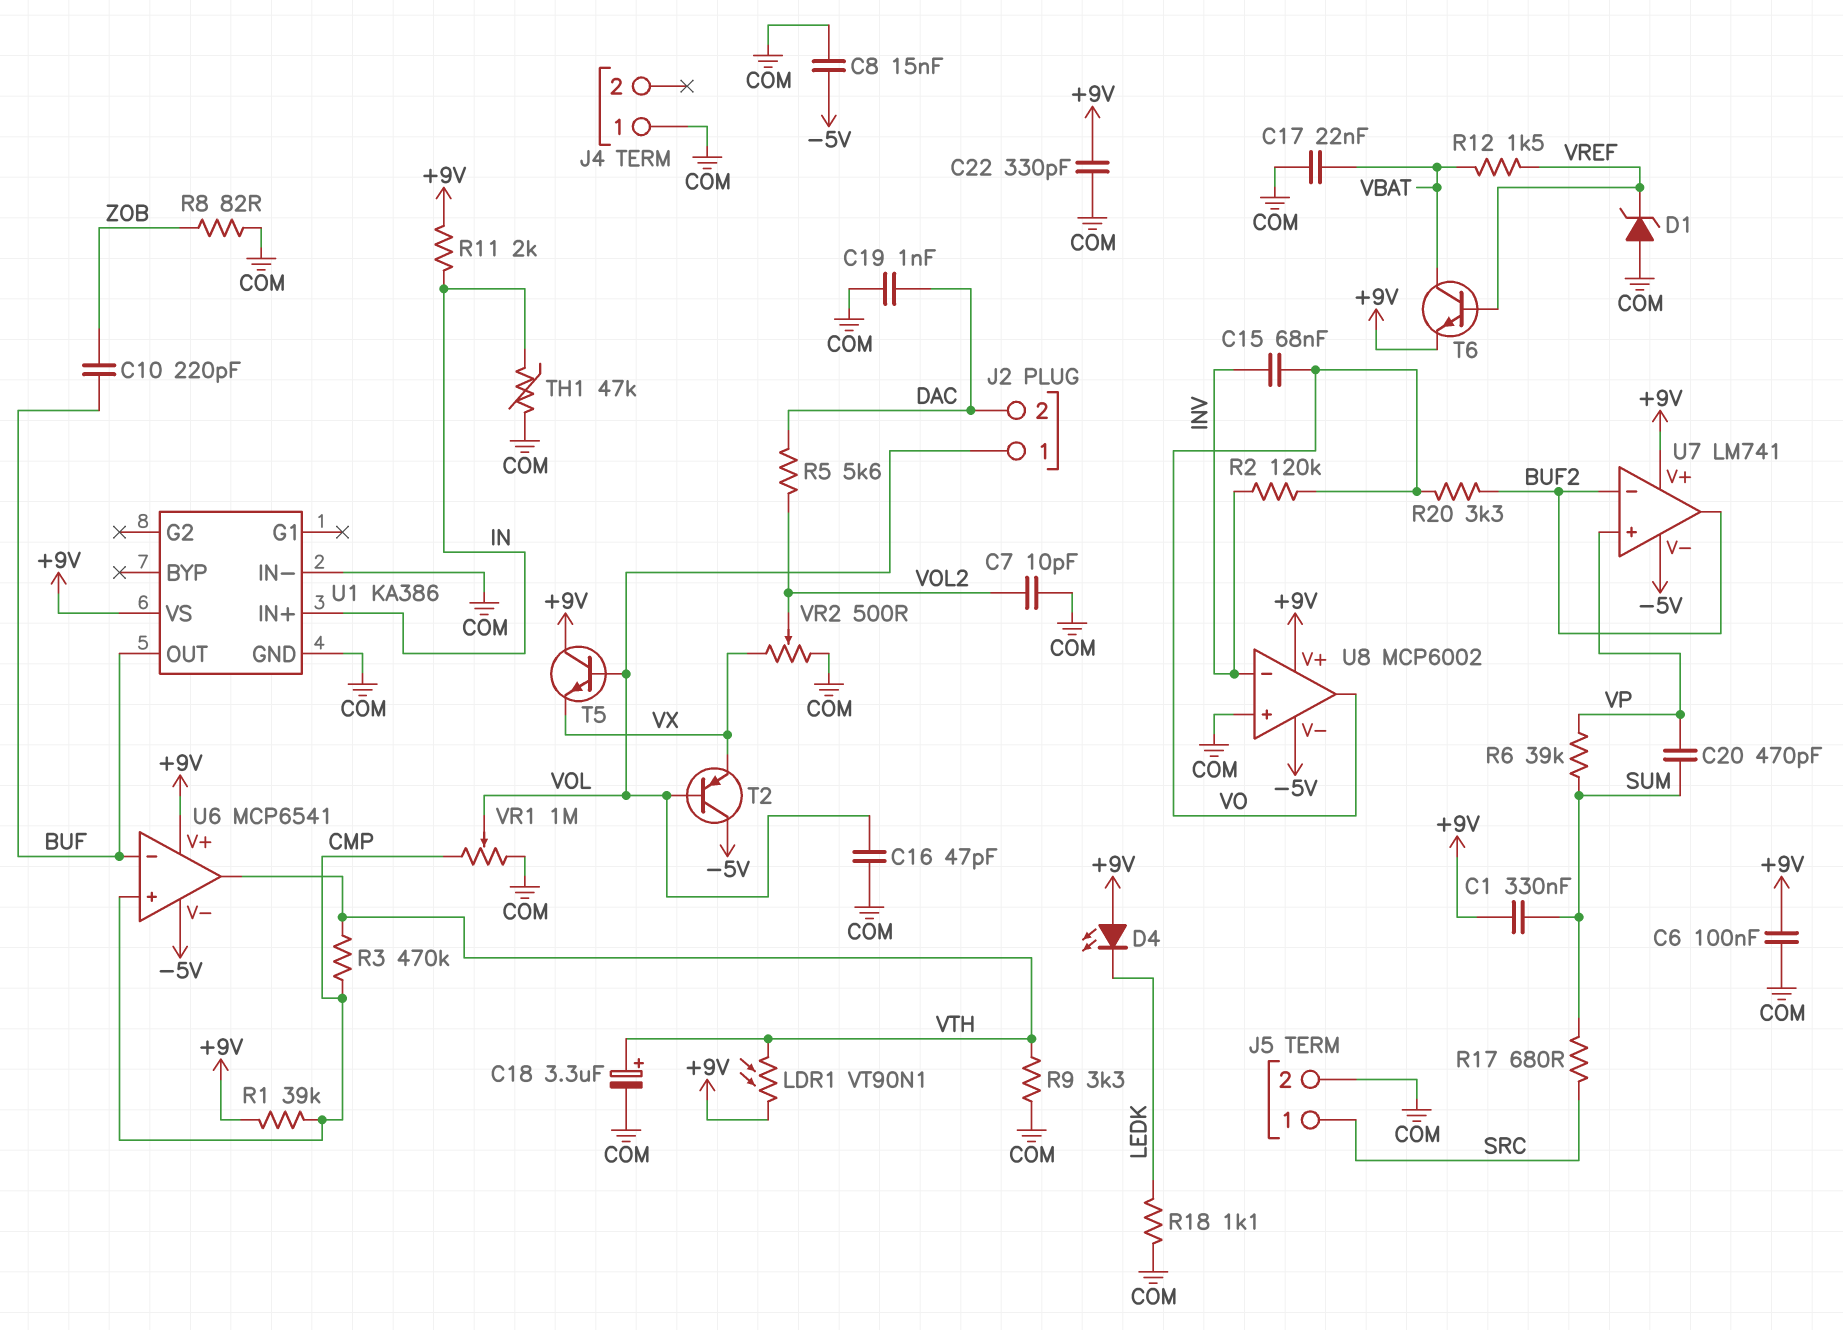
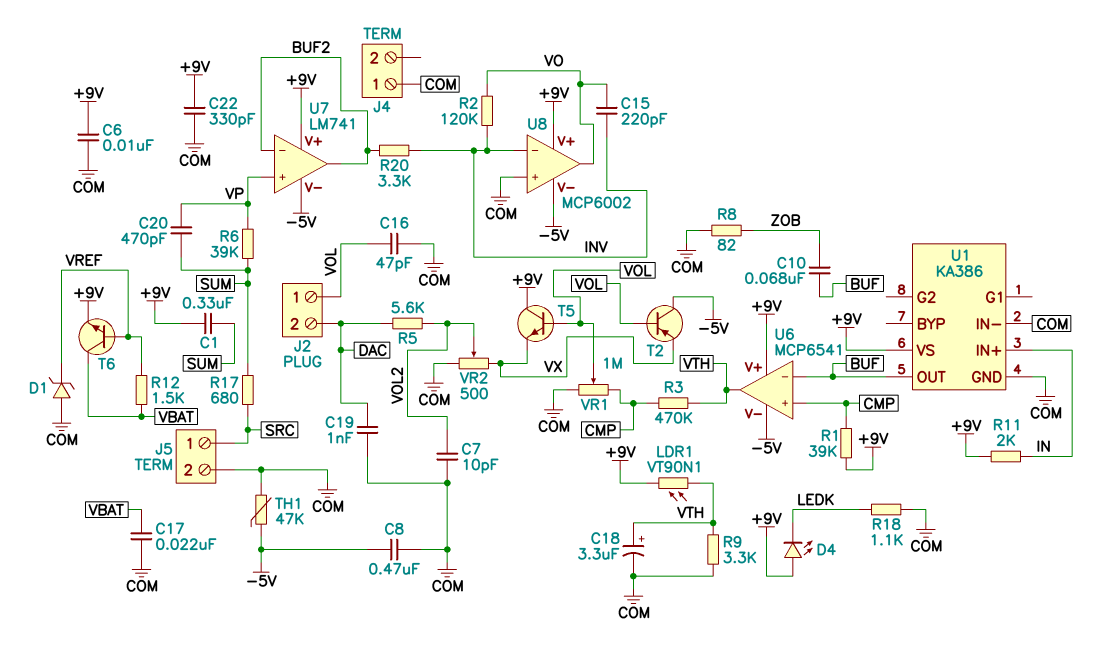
C6: 100nF (+9V, COM) -> 10nF (+9V, COM)
C8: 15nF (-5V, COM) -> 470nF (-5V, COM)
C10: 220pF (BUF, ZOB) -> 68nF (BUF, ZOB)
C15: 68nF (INV, VO) -> 220pF (INV, VO)
R20: 3.3k (BUF2, VO) -> 3.3k (BUF2, INV)
TH1: 47k (COM, IN) -> 47k (-5V, COM)

